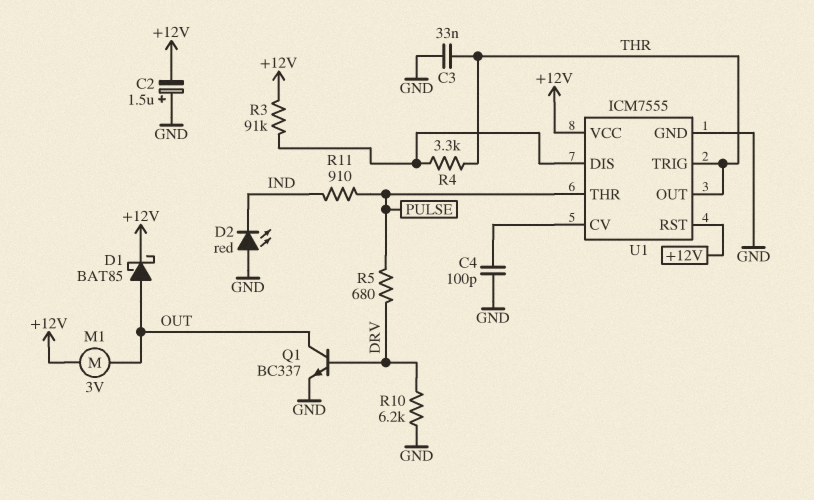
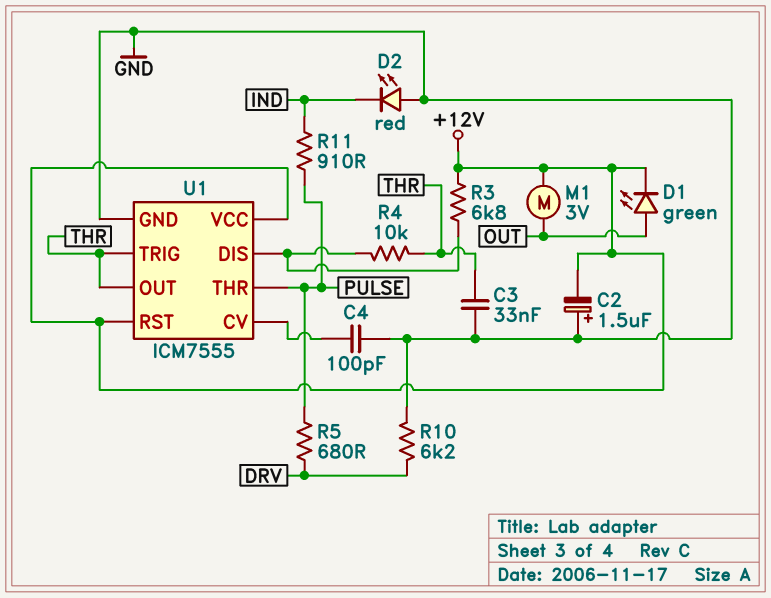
D1: schottky BAT85 (A OUT, K +12V) -> LED green (A OUT, K +12V)
Q1: NPN BC337 (B DRV, C OUT, E GND) -> none
R3: 91k (+12V, U1/DIS) -> 6.8k (+12V, U1/DIS)
R4: 3.3k (THR, U1/DIS) -> 10k (THR, U1/DIS)

